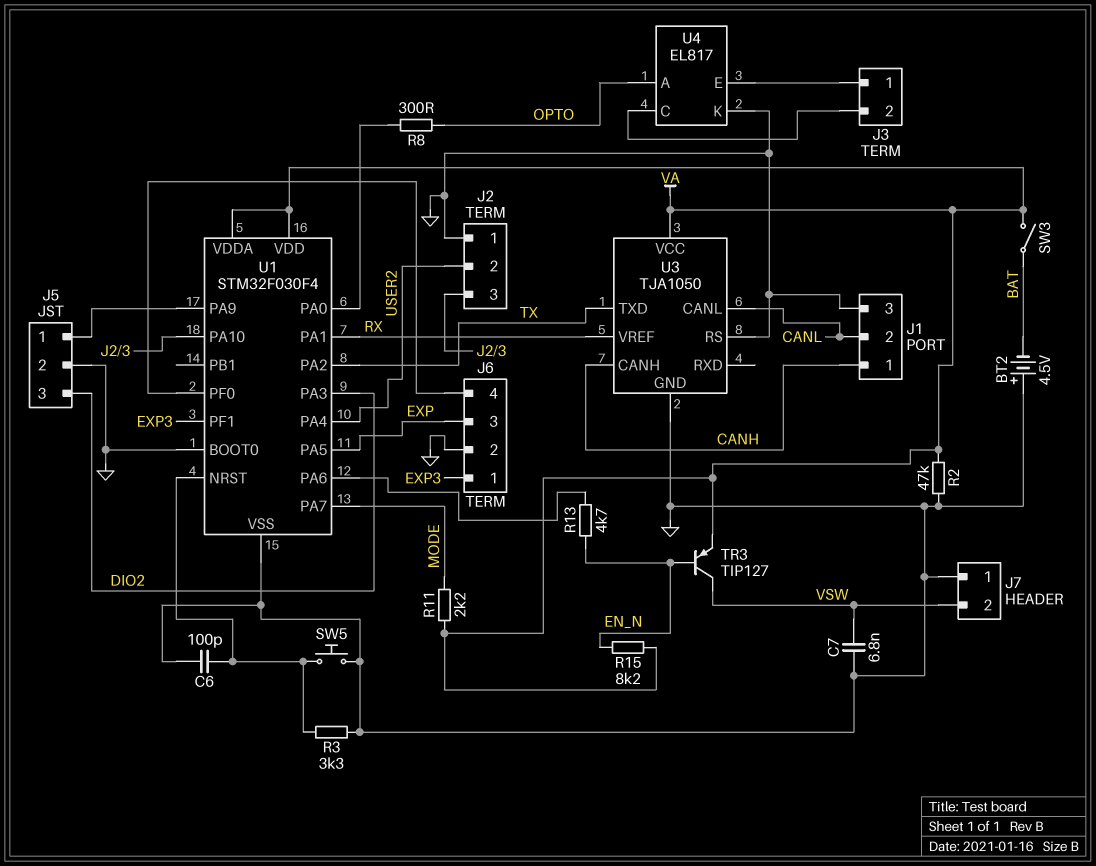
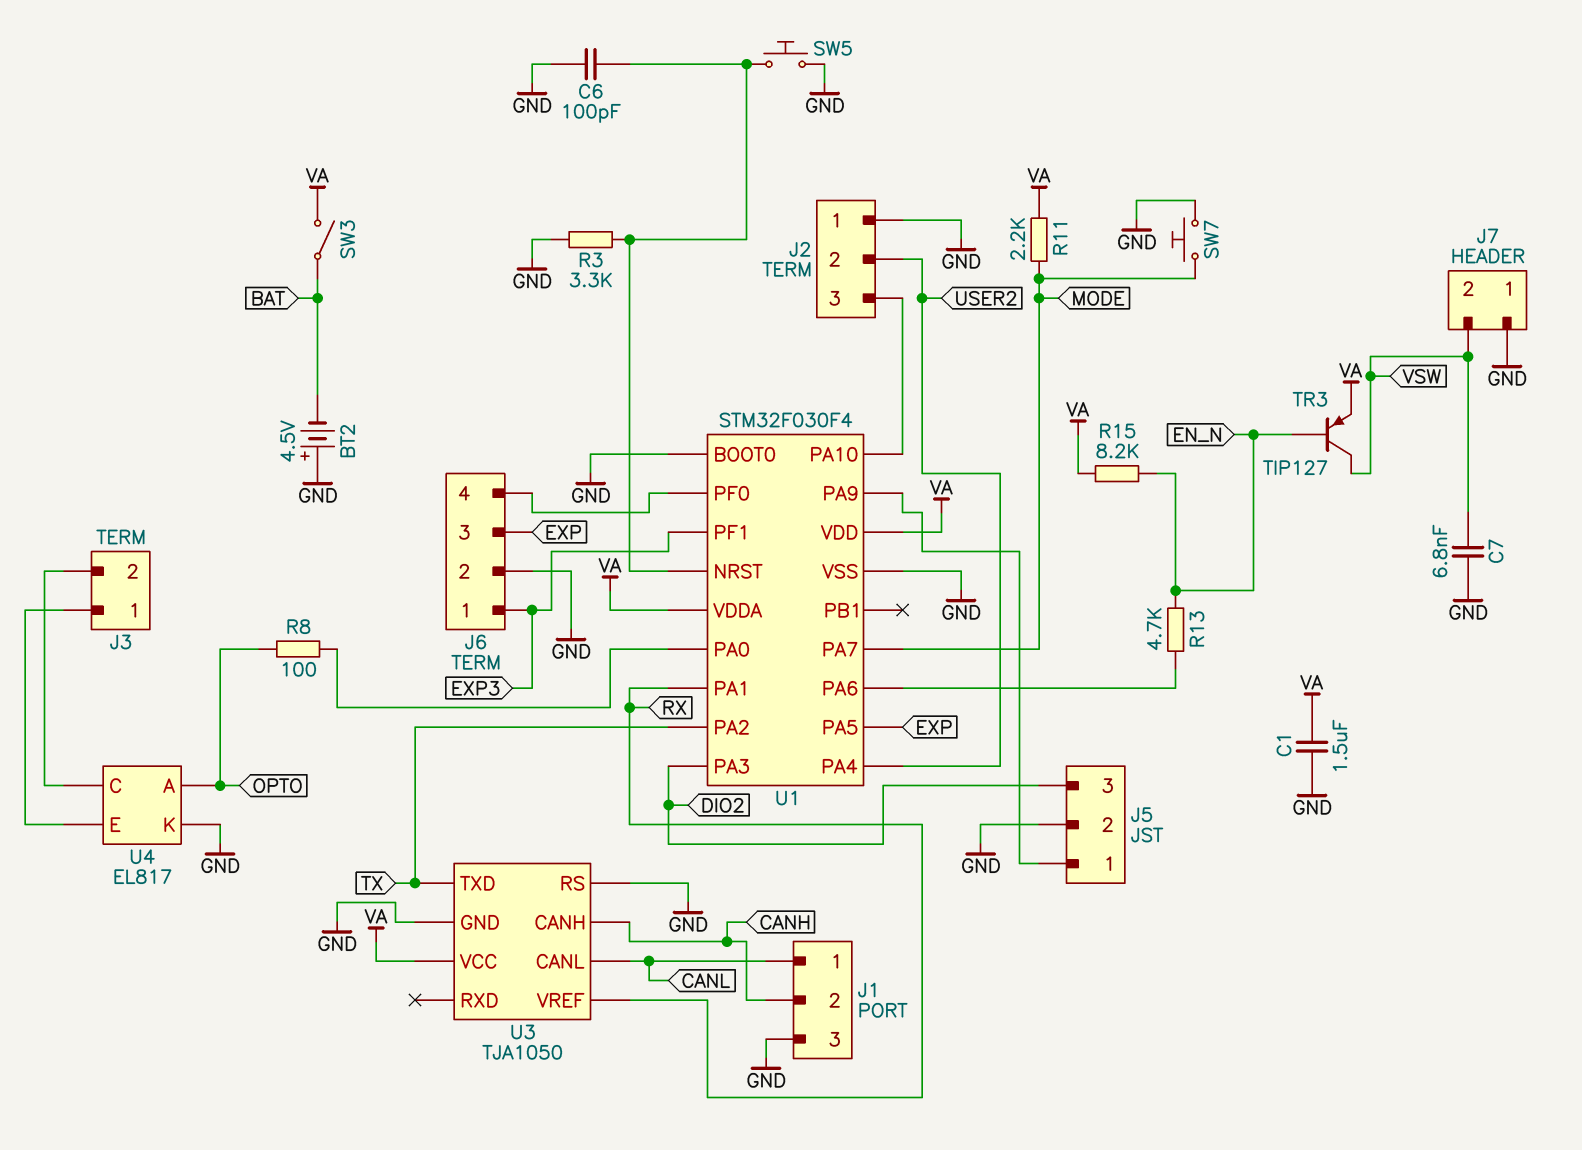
C1: none -> 1.5uF (GND, VA)
J1 pin 1: CANH -> CANL
J1 pin 2: CANL -> CANH
R2: 47k (GND, VA) -> none
R8: 300 (OPTO, U1/PA0) -> 100 (OPTO, U1/PA0)
SW7: none -> button (GND, MODE)

